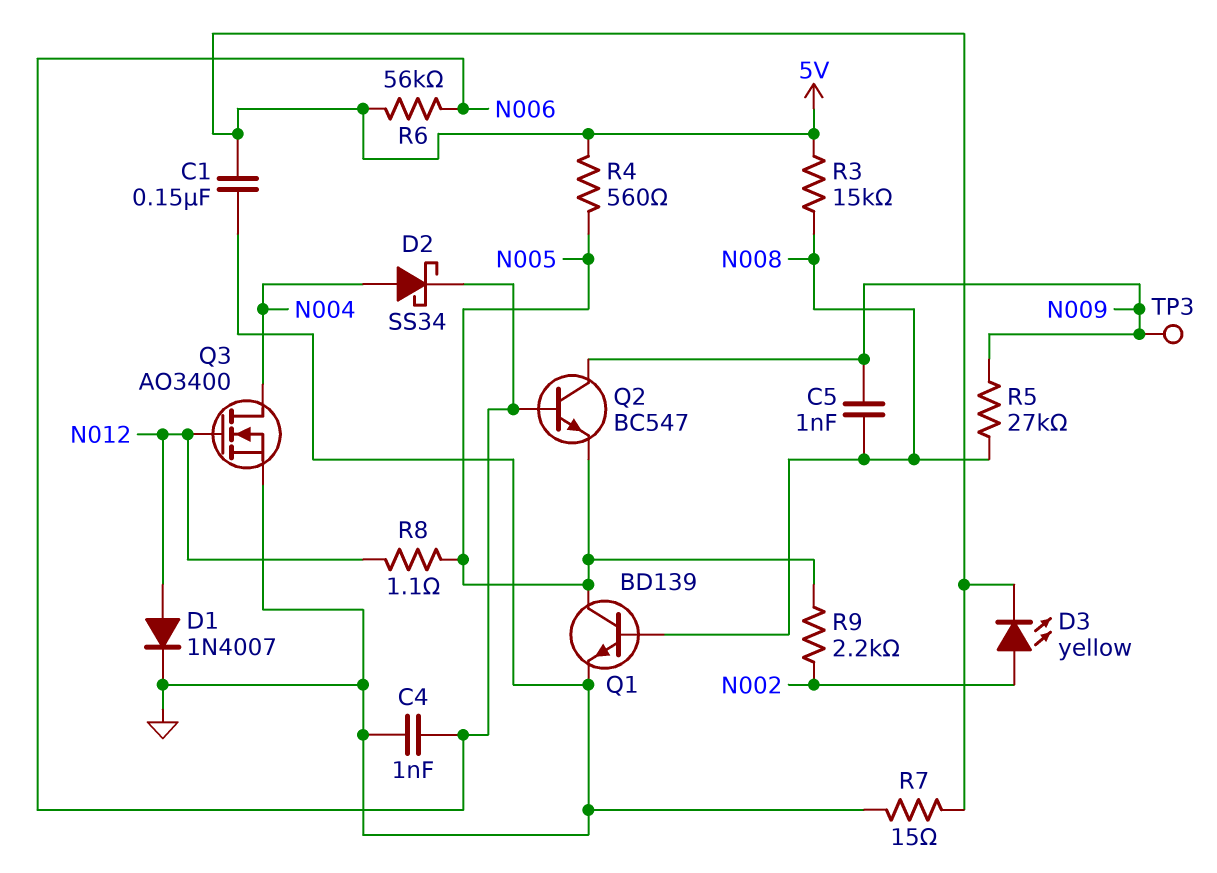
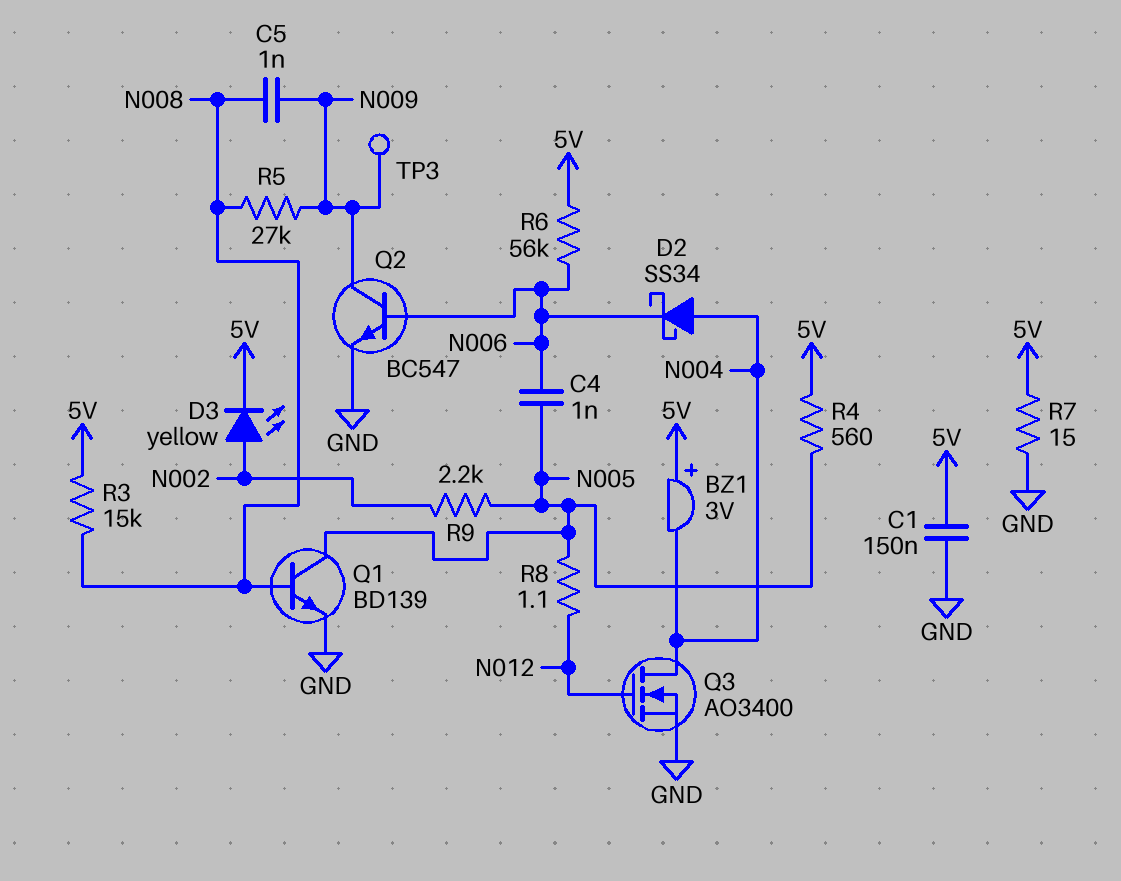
BZ1: none -> buzzer 3V (plus 5V, minus N004)
C4: 1nF (GND, N006) -> 1nF (N005, N006)
D1: diode 1N4007 (A N012, K GND) -> none
Q2: NPN BC547 (B N006, C N009, E N005) -> NPN BC547 (B N006, C N009, E GND)

